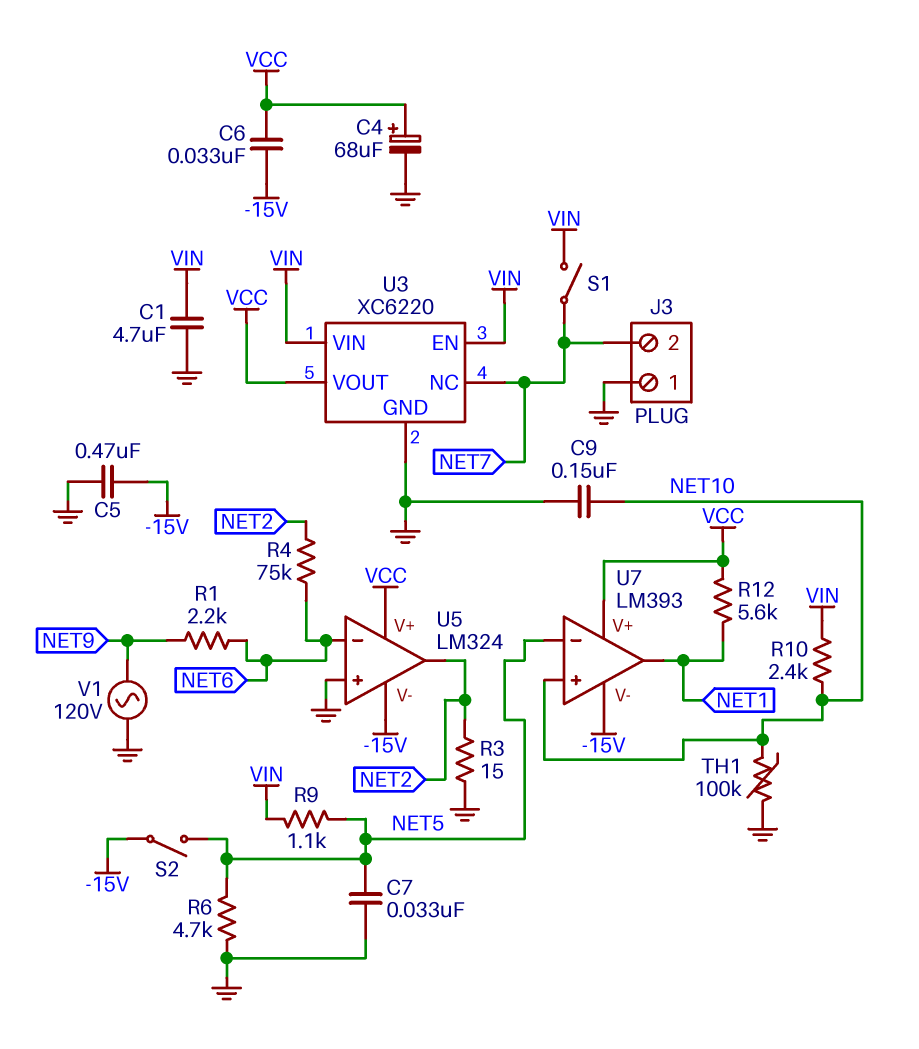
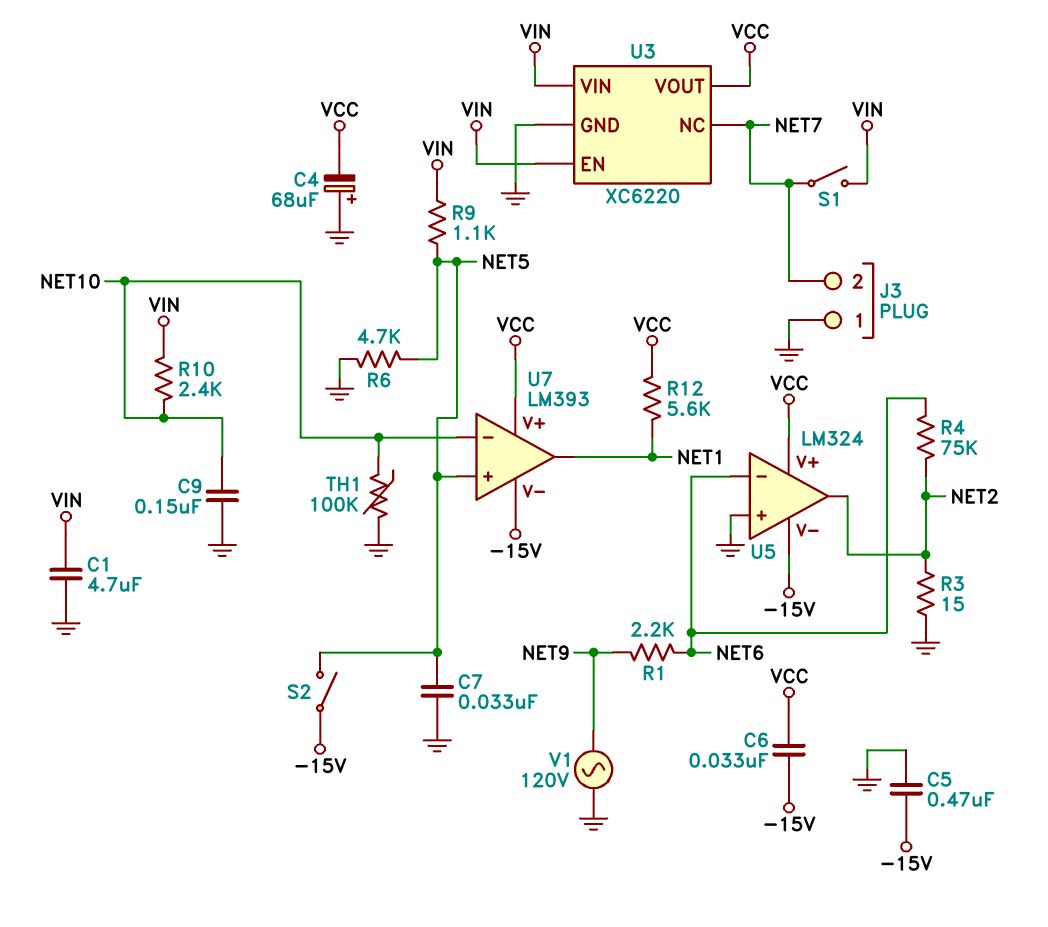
C4: 68uF (plus VCC, minus GND) -> 68uF (plus GND, minus VCC)
U7 pin in+: NET10 -> NET5
U7 pin in-: NET5 -> NET10

